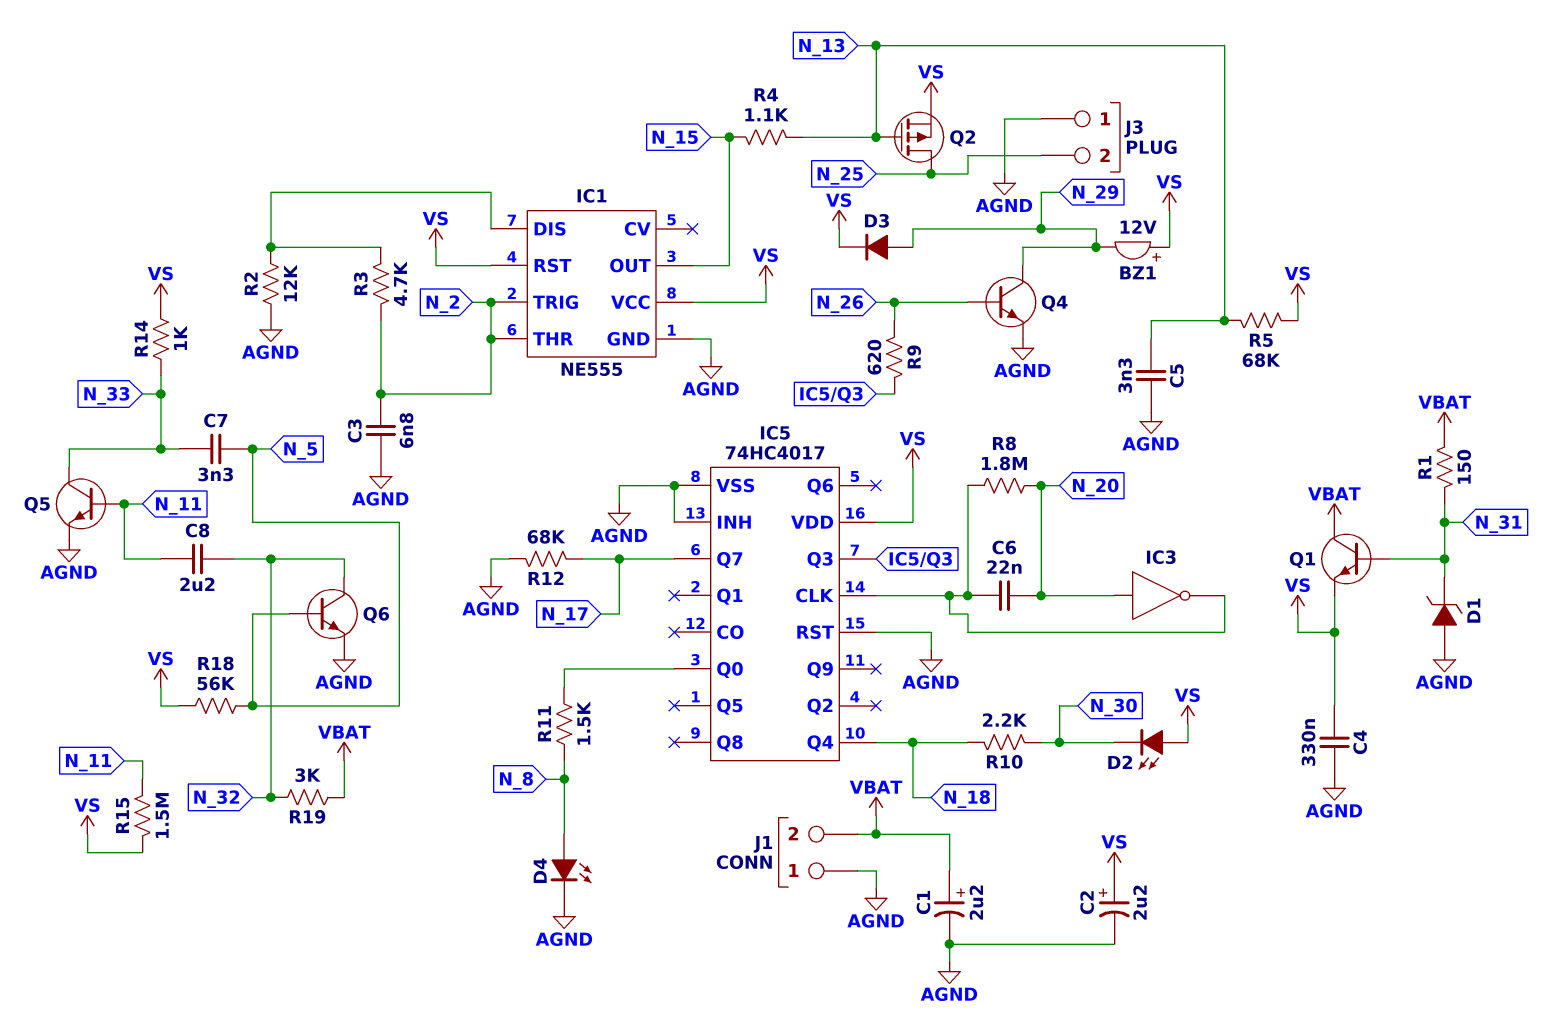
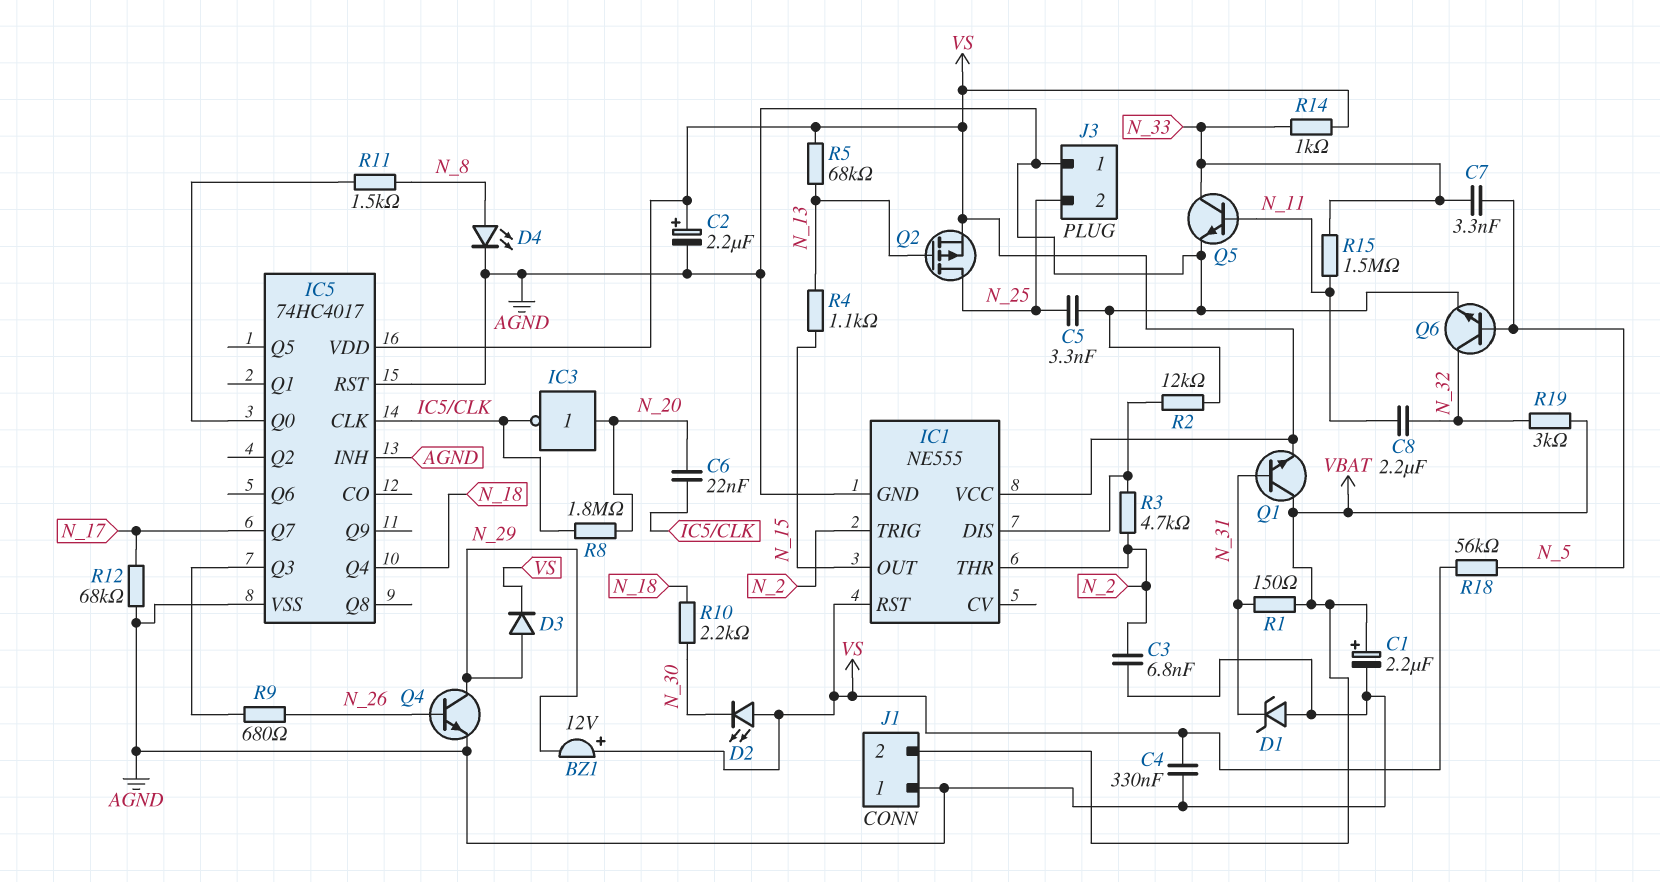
C5: 3.3nF (AGND, N_13) -> 3.3nF (AGND, N_25)
R9: 620 (IC5/Q3, N_26) -> 680 (IC5/Q3, N_26)
R15: 1.5M (N_11, VS) -> 1.5M (N_11, N_33)

